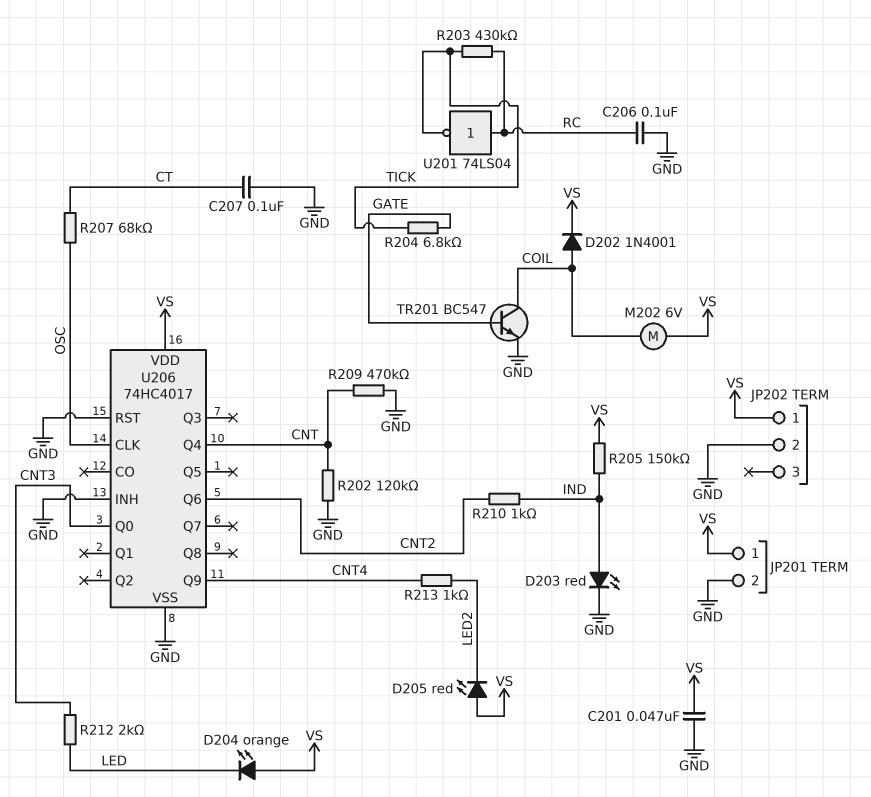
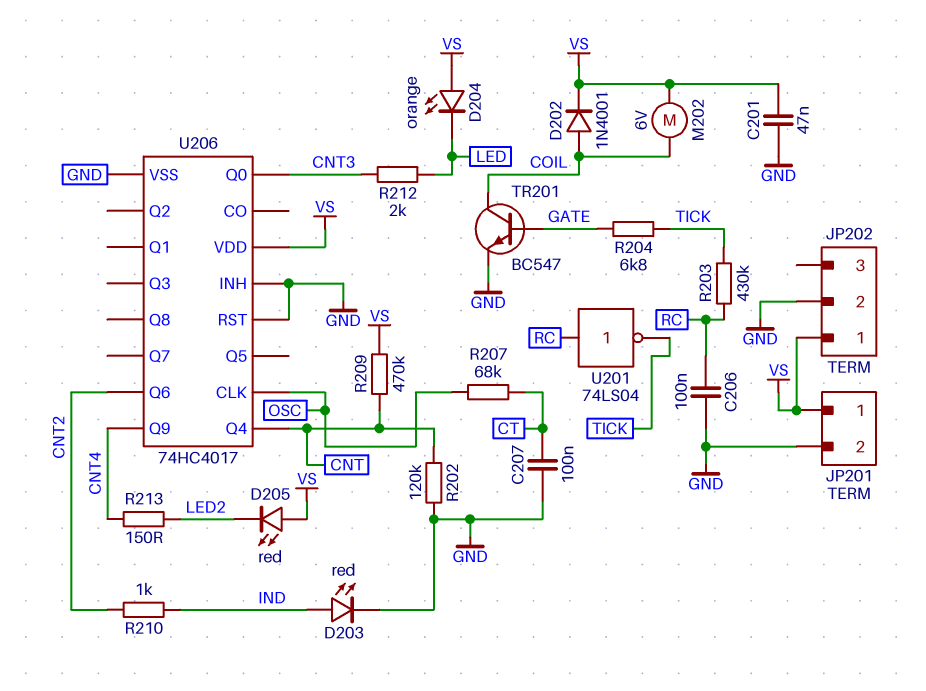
R205: 150k (IND, VS) -> none
R209: 470k (CNT, GND) -> 470k (CNT, VS)
R213: 1k (CNT4, LED2) -> 150 (CNT4, LED2)

